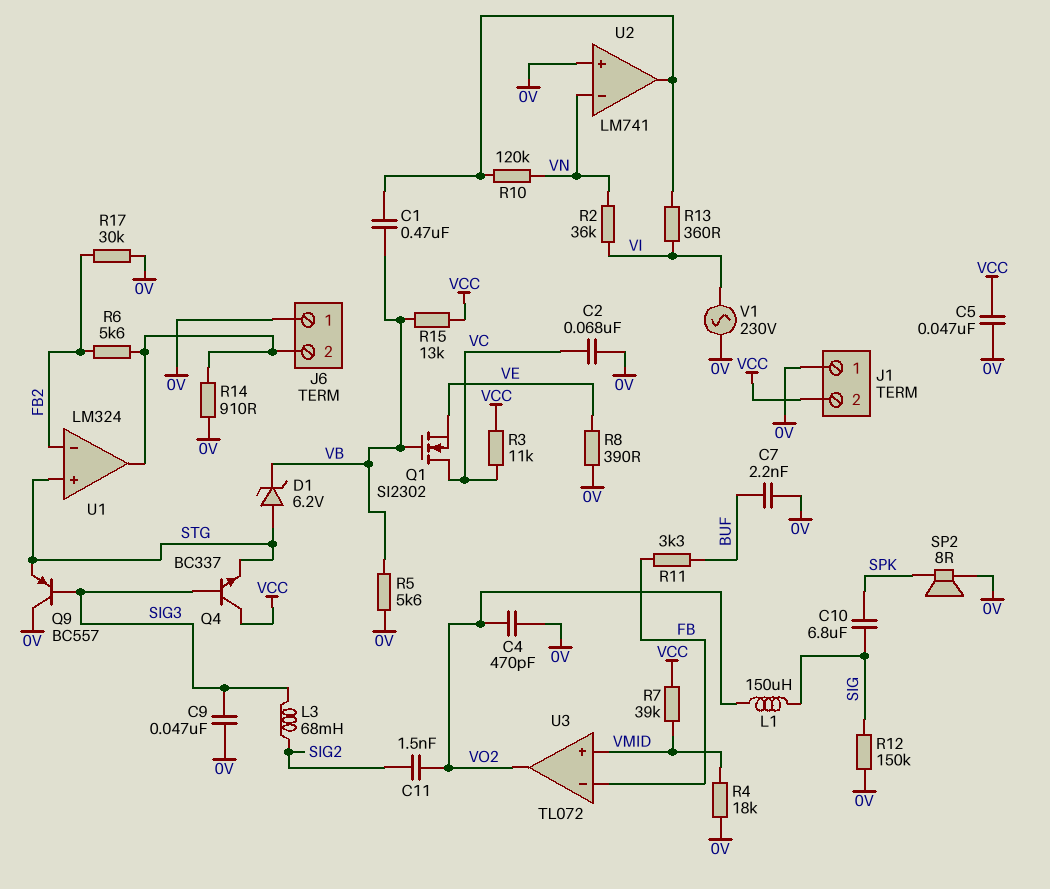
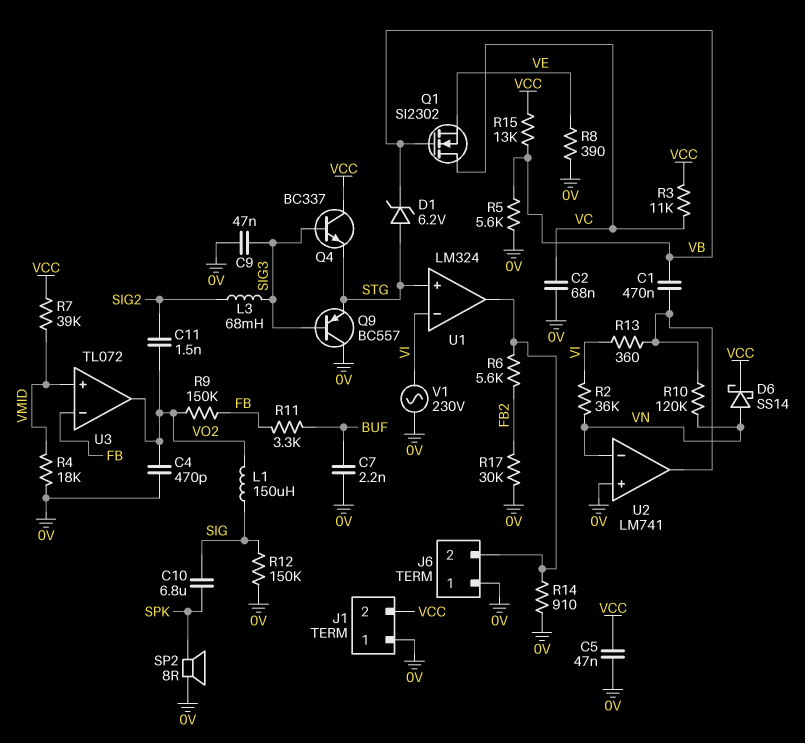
D6: none -> schottky SS14 (A VN, K VCC)
R9: none -> 150k (FB, VO2)
U1 pin in-: FB2 -> VI

